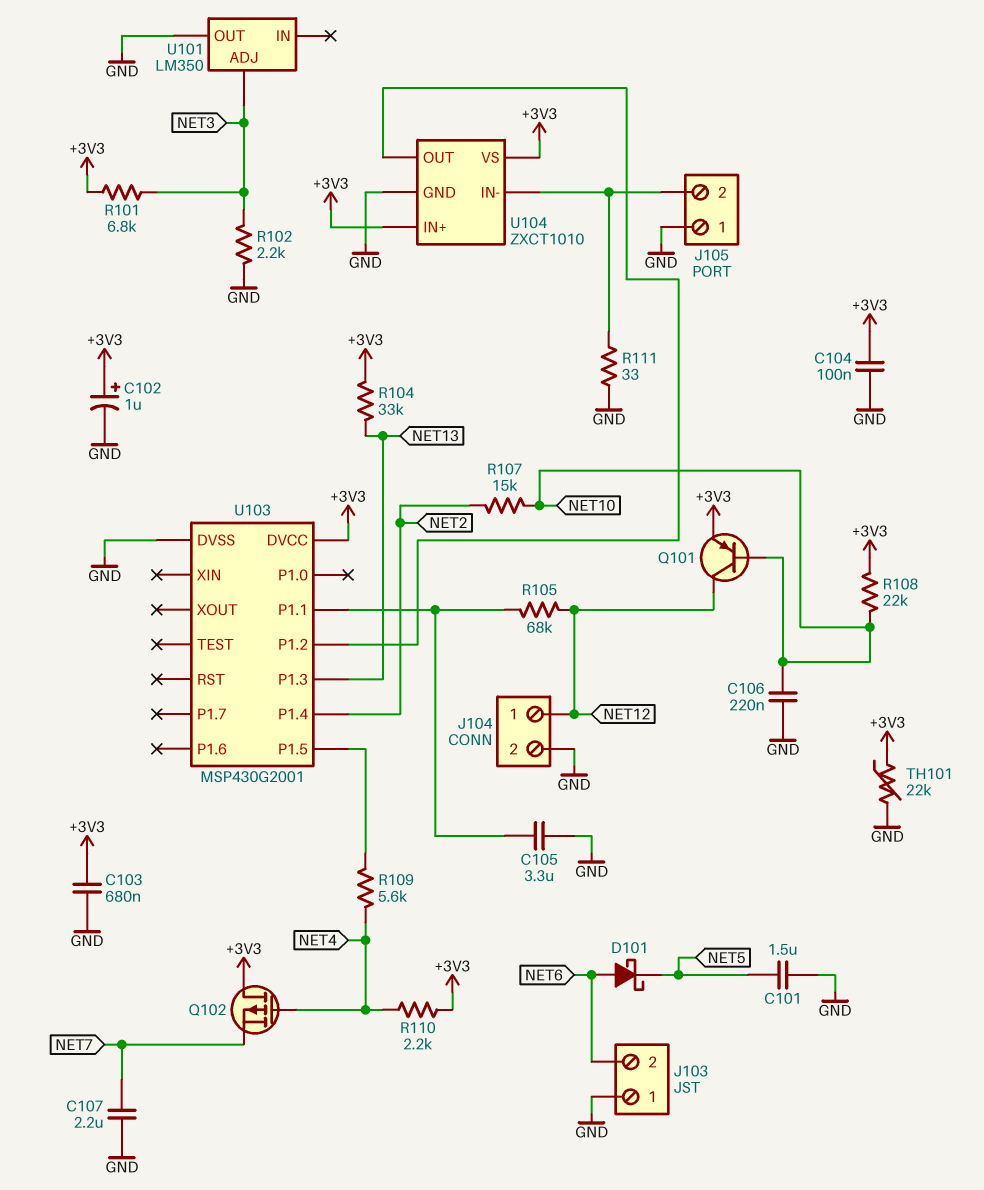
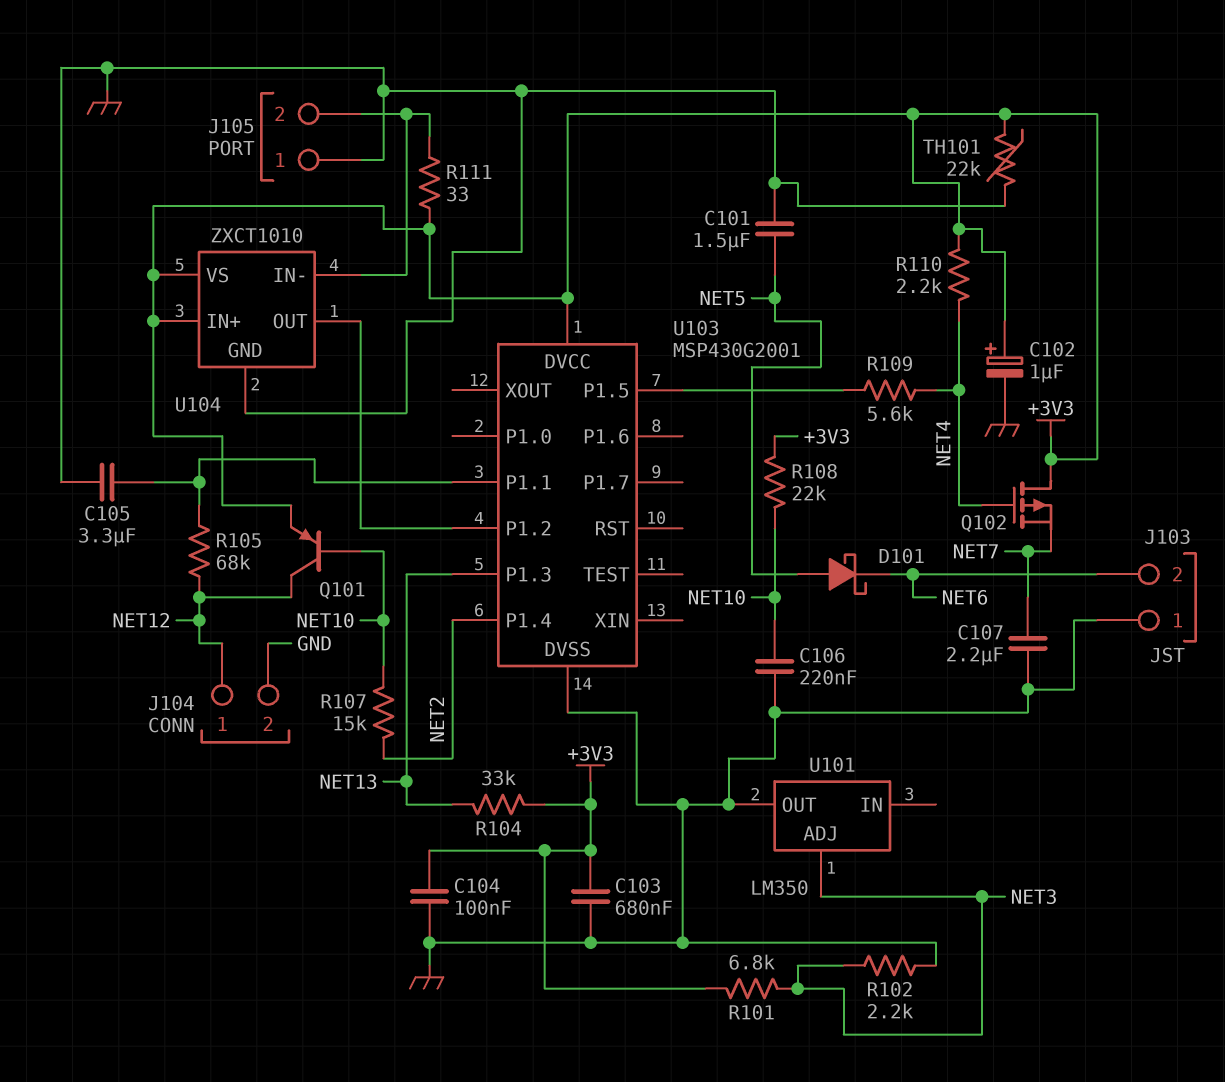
D101: schottky (A NET6, K NET5) -> schottky (A NET5, K NET6)
R111: 33 (GND, J105/2) -> 33 (+3V3, J105/2)

